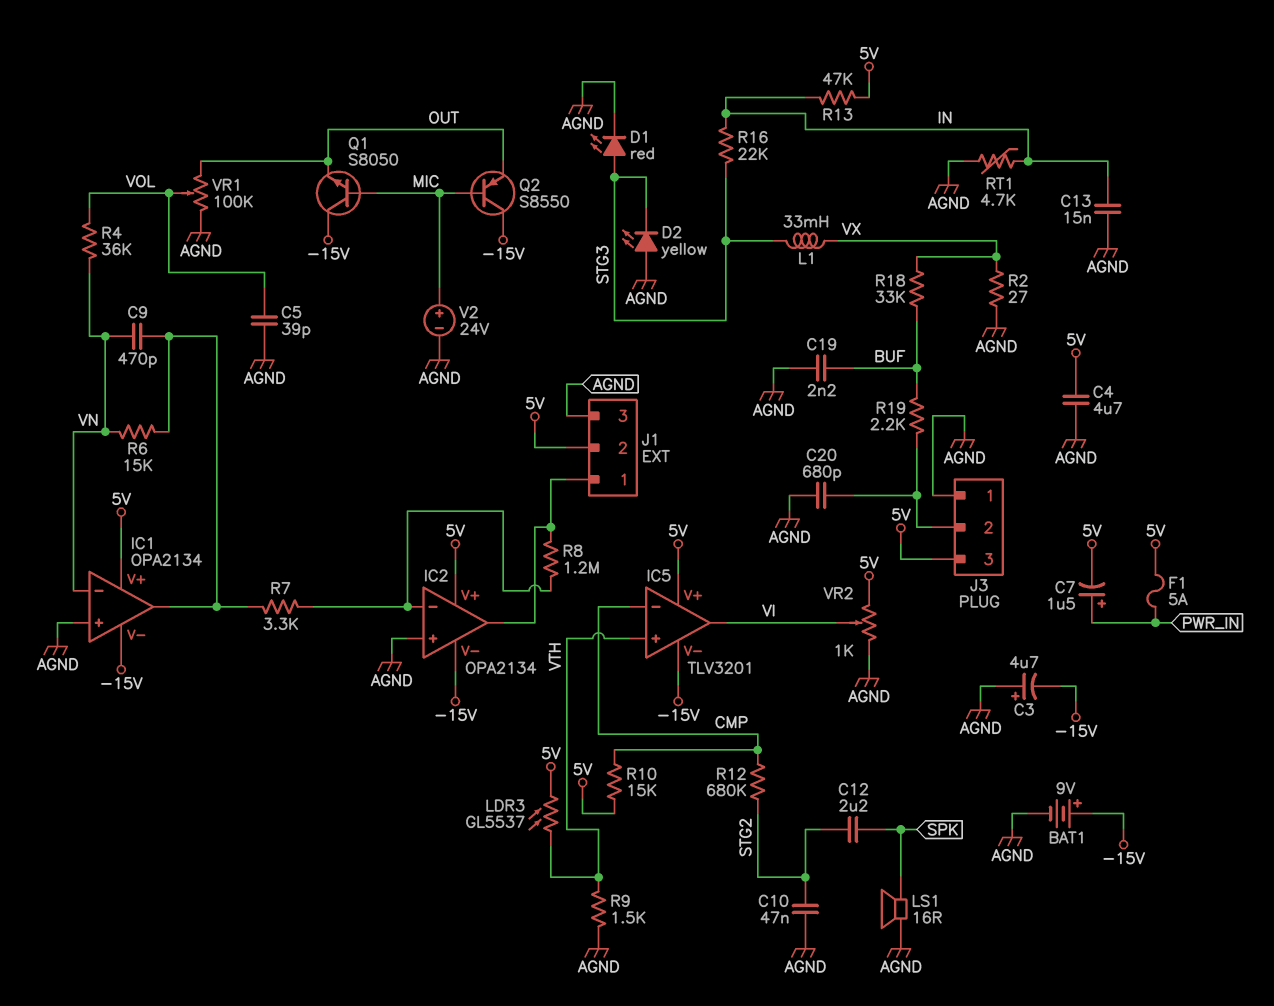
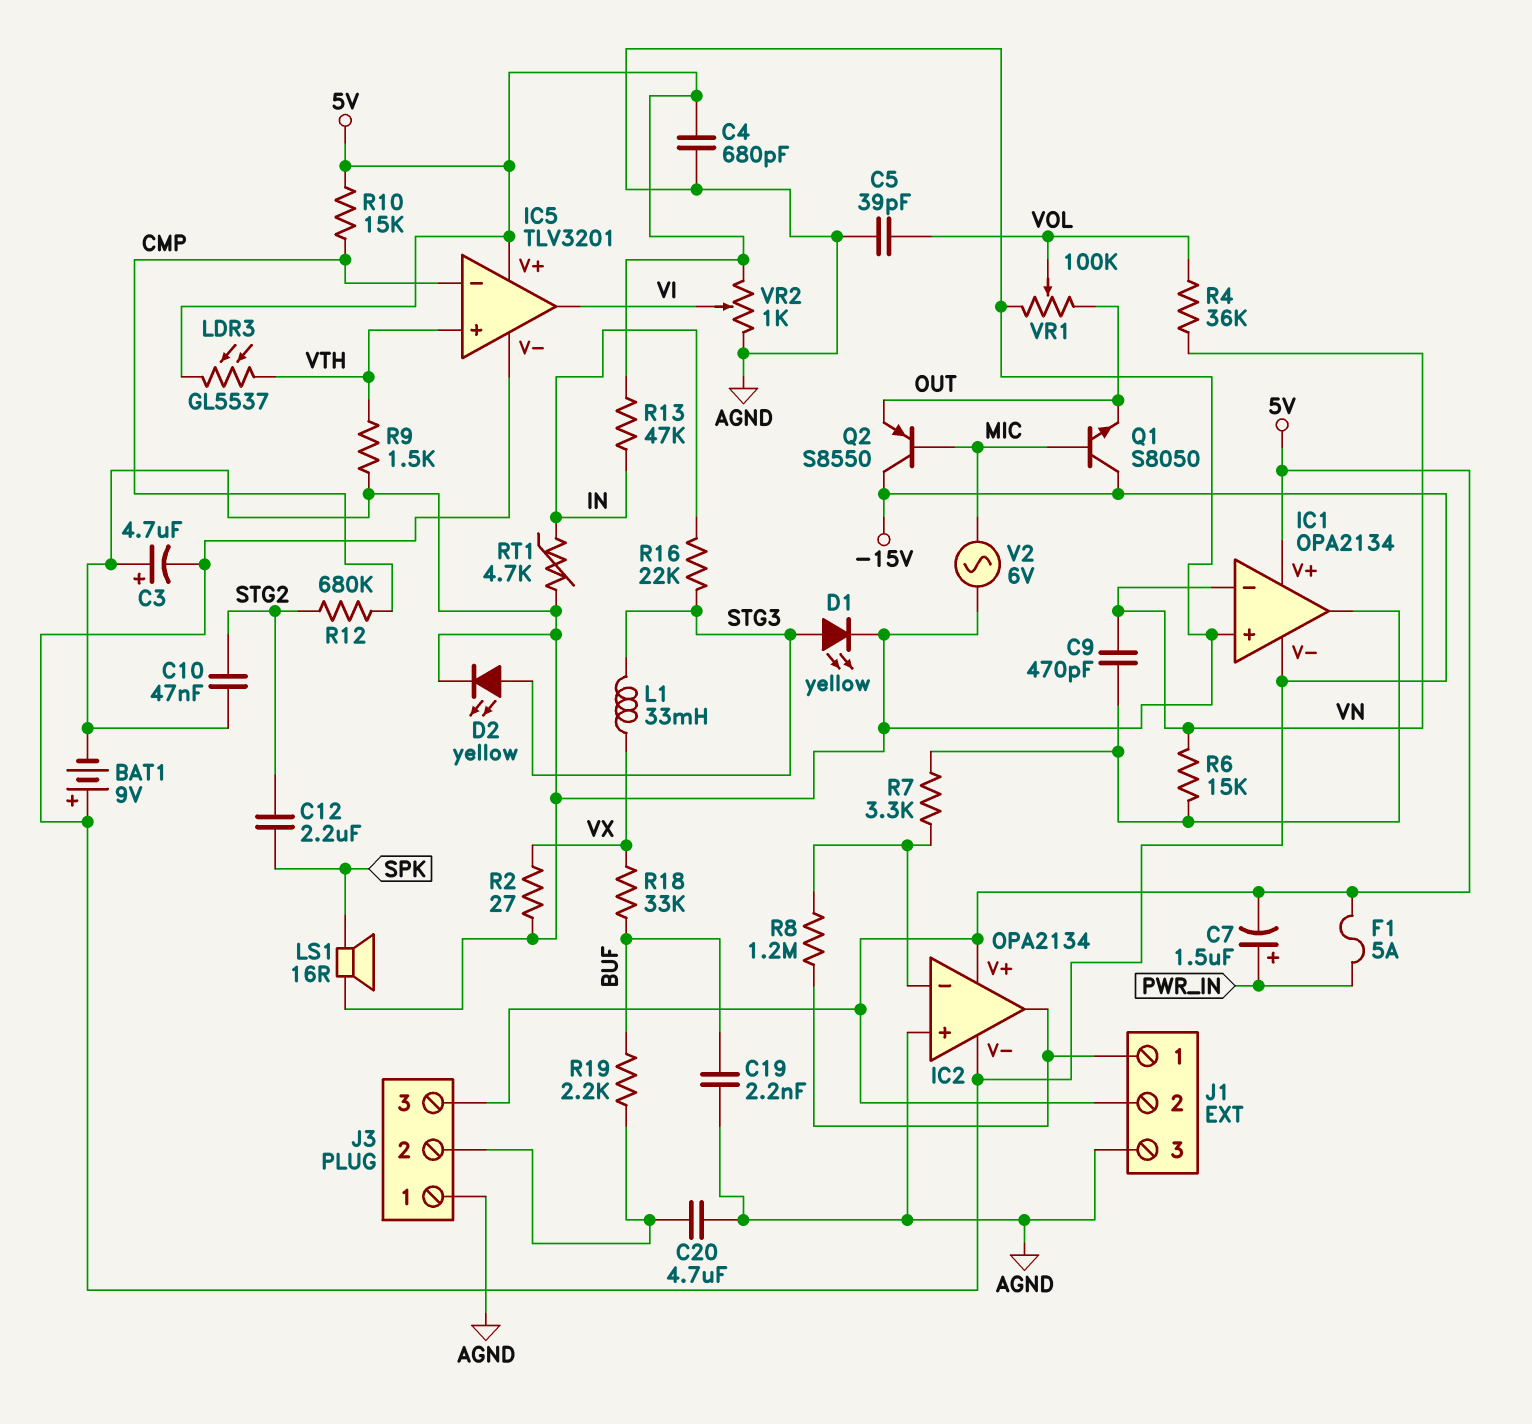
C4: 4.7uF (5V, AGND) -> 680pF (5V, AGND)
C13: 15nF (AGND, IN) -> none
C20: 680pF (AGND, J3/2) -> 4.7uF (AGND, J3/2)
D1: LED red (A STG3, K AGND) -> LED yellow (A STG3, K AGND)
D2: LED yellow (A AGND, K STG3) -> LED yellow (A STG3, K AGND)
V2: 24V (plus MIC, minus AGND) -> AC 6V (AGND, MIC)

